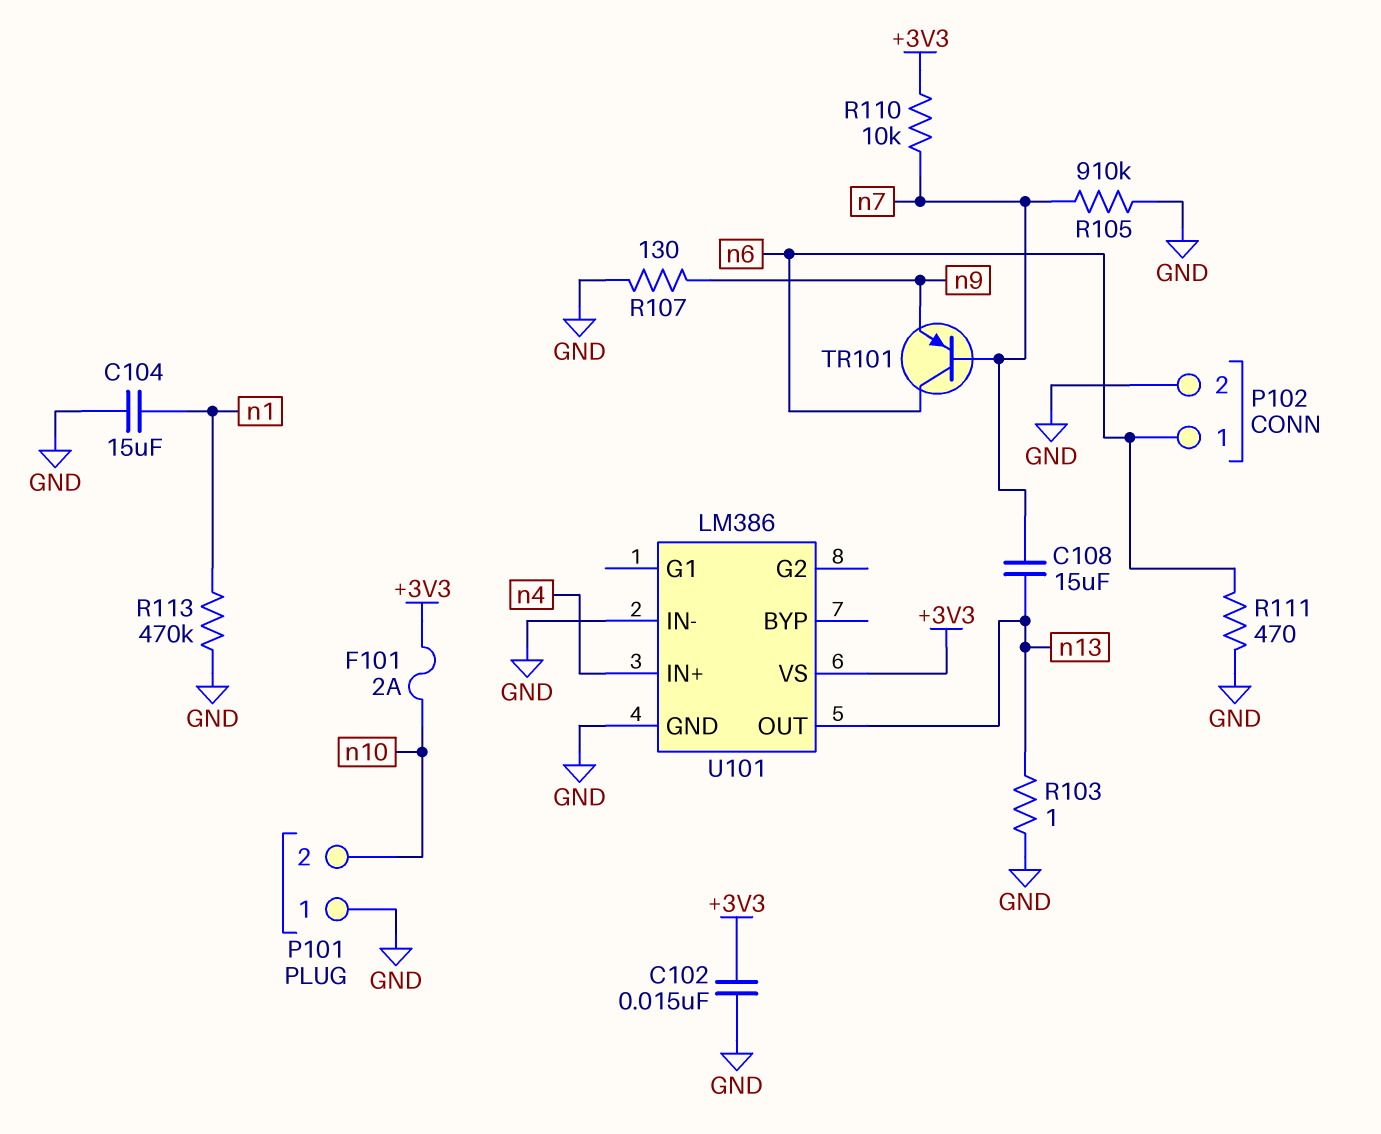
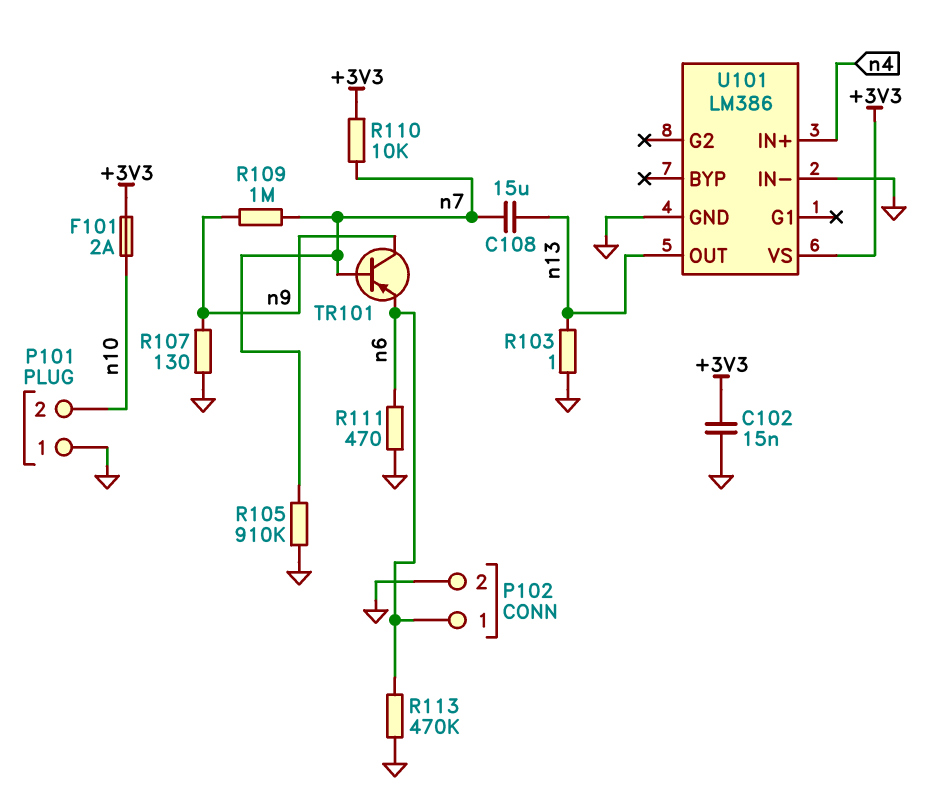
C104: 15uF (GND, n1) -> none
R109: none -> 1M (n7, n9)
R113: 470k (GND, n1) -> 470k (GND, n6)
TR101: PNP (B n7, C n6, E n9) -> PNP (B n7, C n9, E n6)

